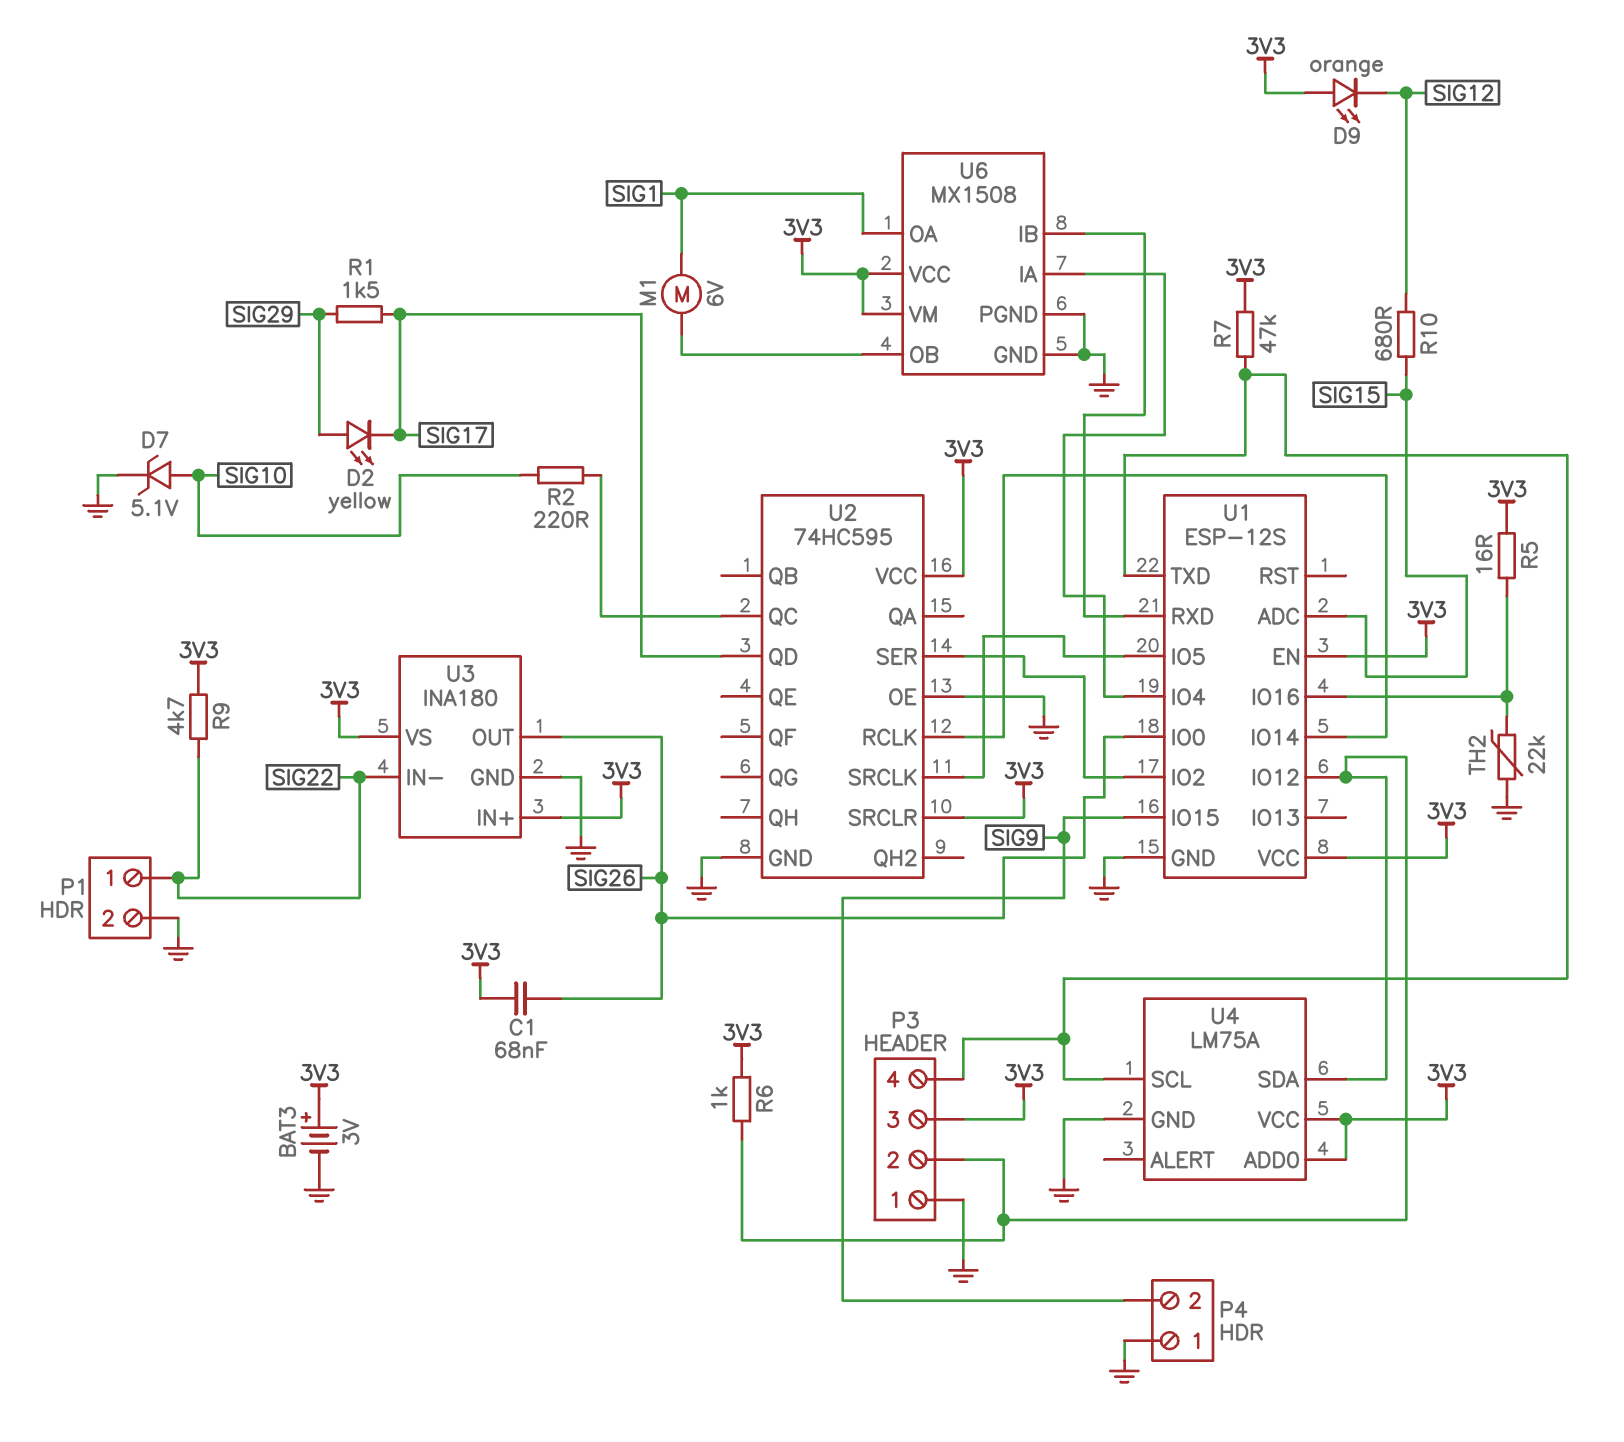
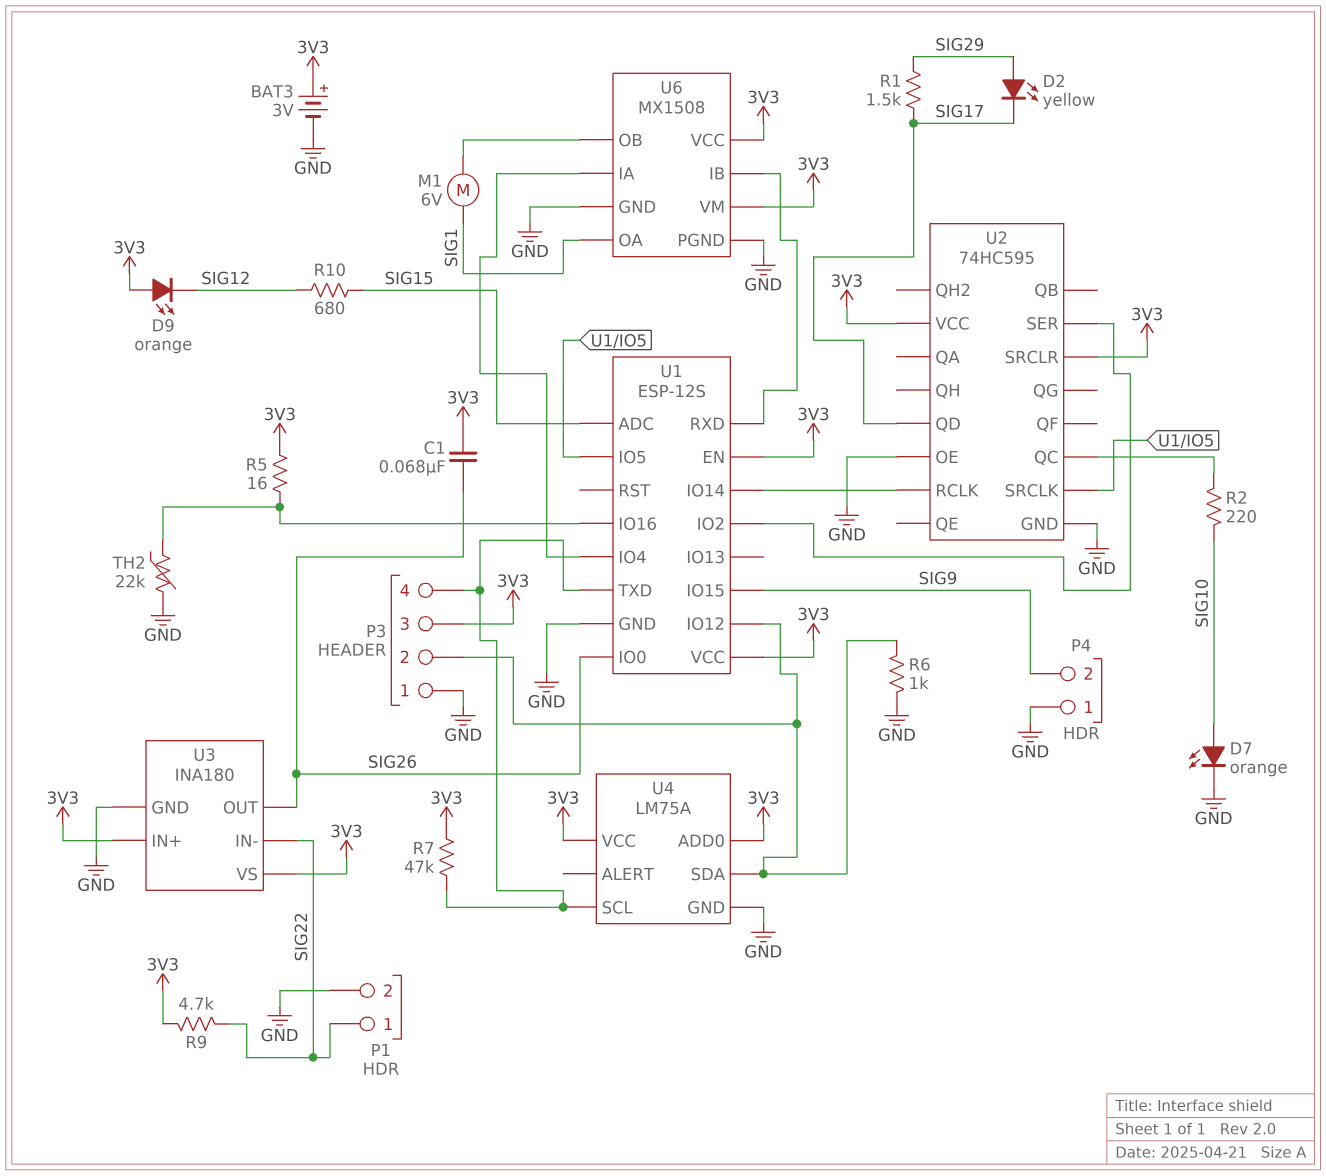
D7: zener 5.1V (A SIG10, K GND) -> LED orange (A SIG10, K GND)
R6: 1k (3V3, P3/2) -> 1k (GND, P3/2)

